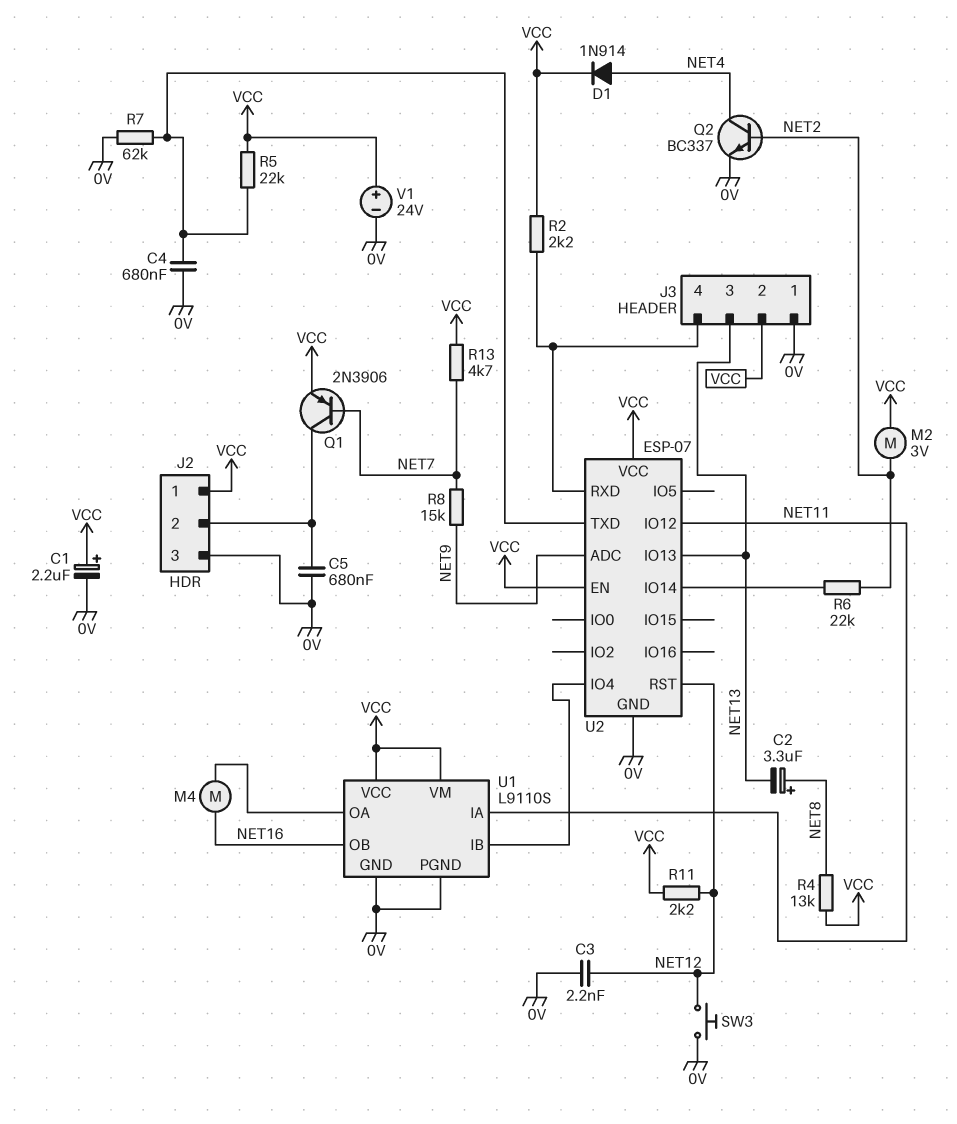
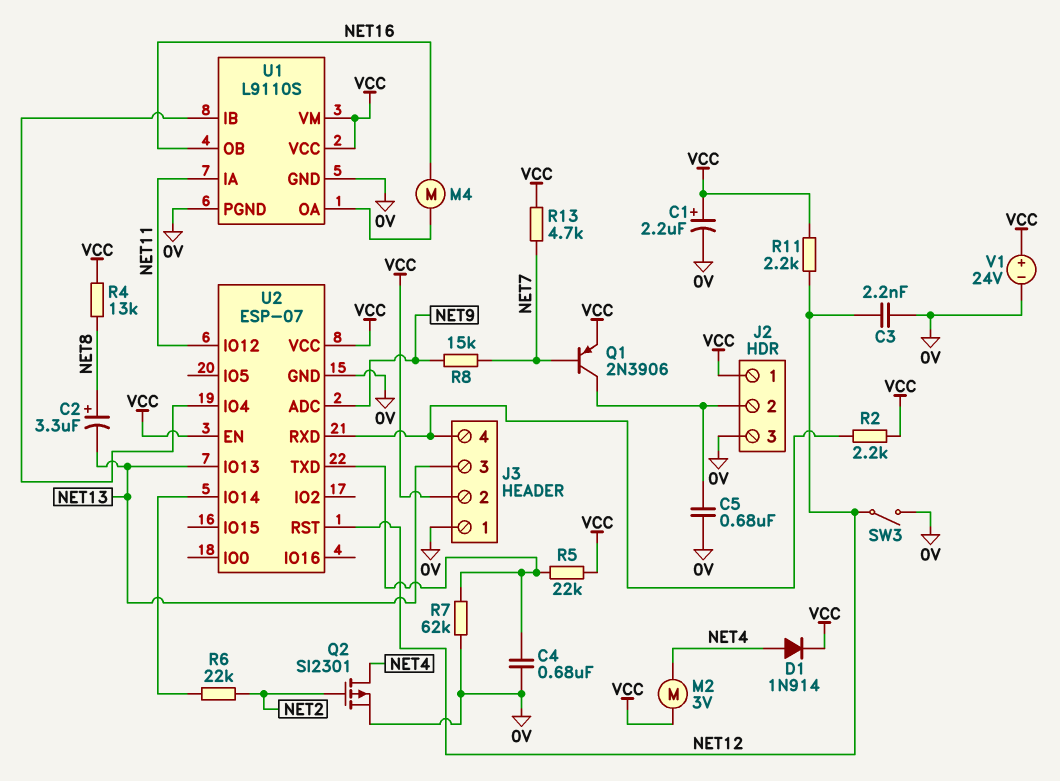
M2: motor 3V (NET2, VCC) -> motor 3V (NET4, VCC)
Q2: NPN BC337 (B NET2, C NET4, E 0V) -> PMOS SI2301 (G NET2, D NET4, S 0V)
SW3: button (0V, NET12) -> switch (0V, NET12)

